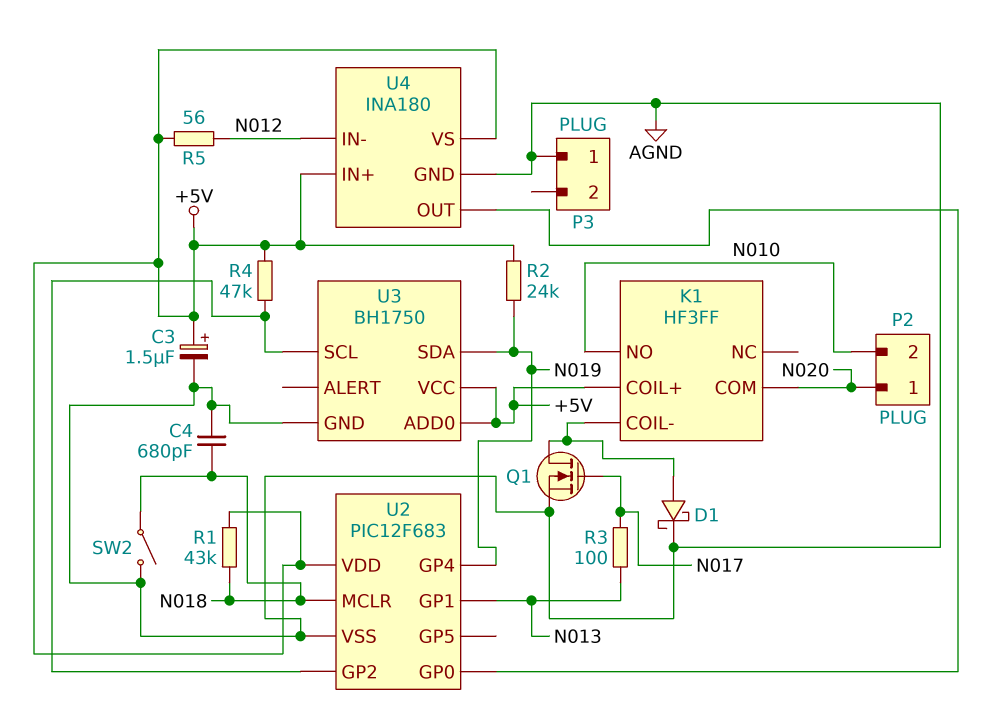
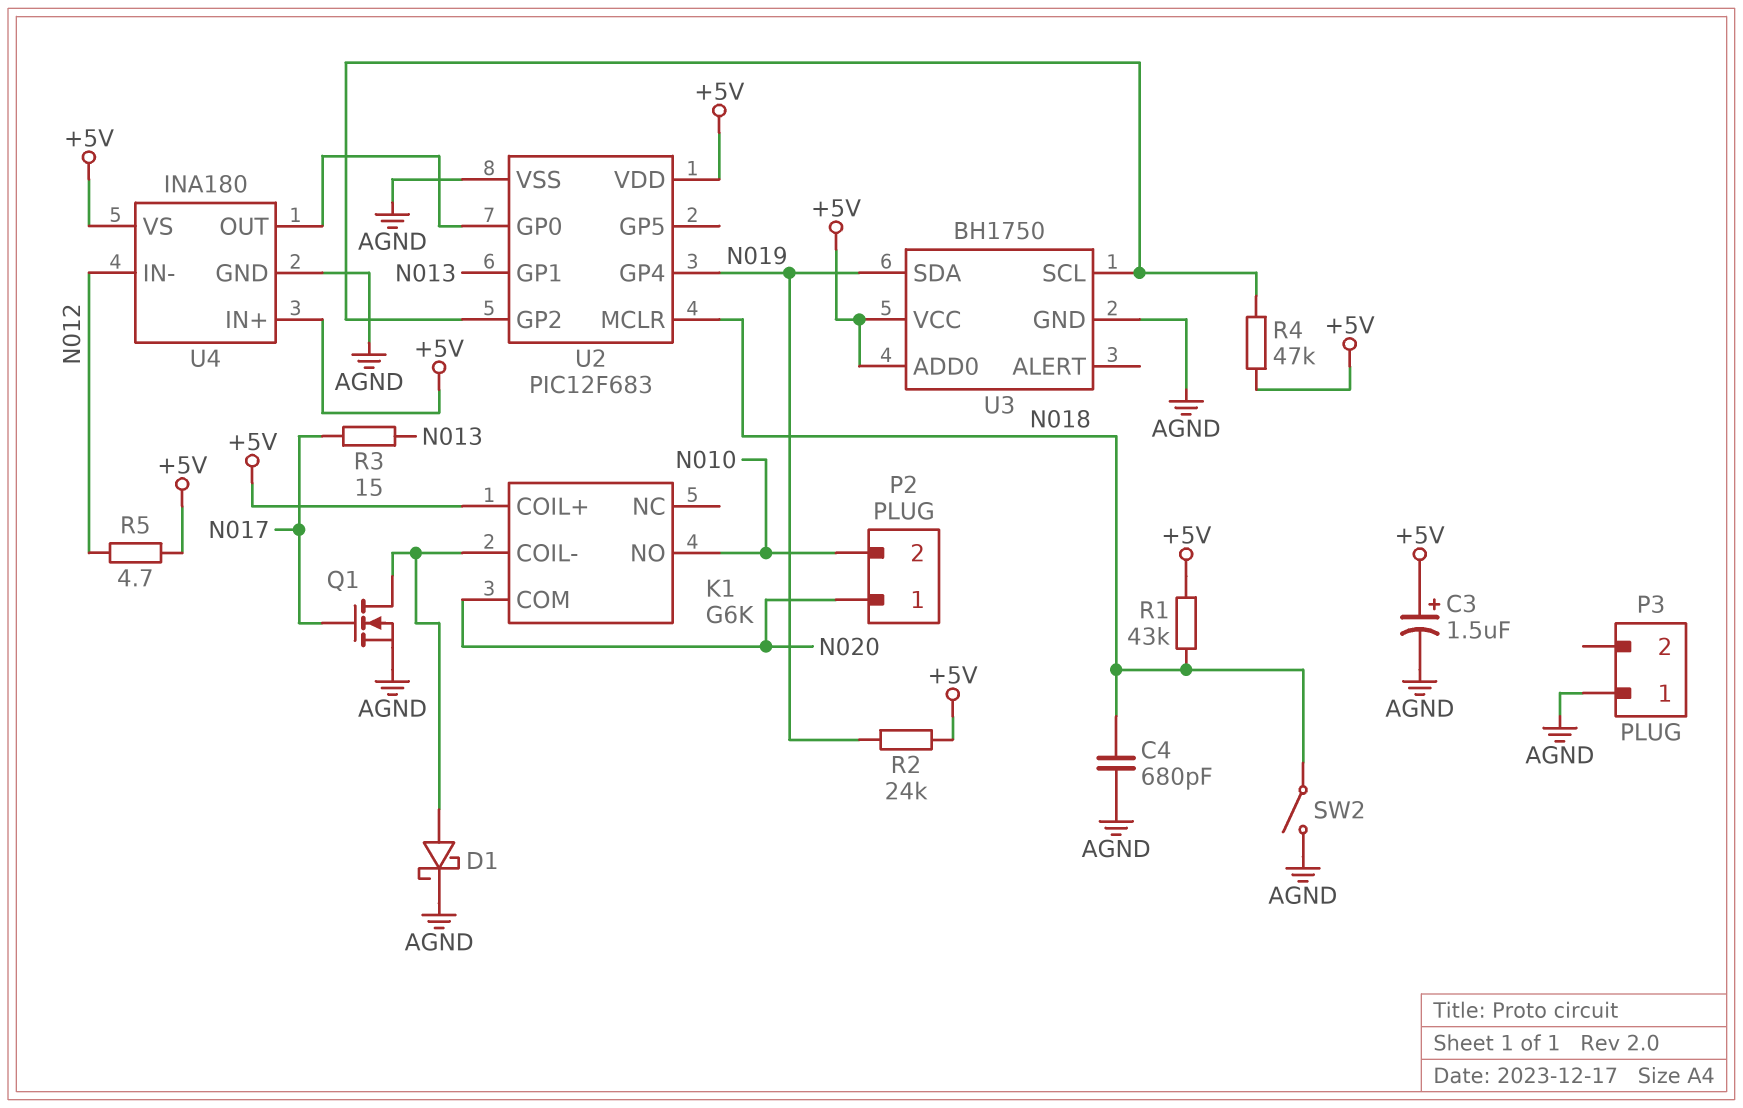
K1: HF3FF -> G6K
R3: 100 (N013, N017) -> 15 (N013, N017)
R5: 56 (+5V, N012) -> 4.7 (+5V, N012)

